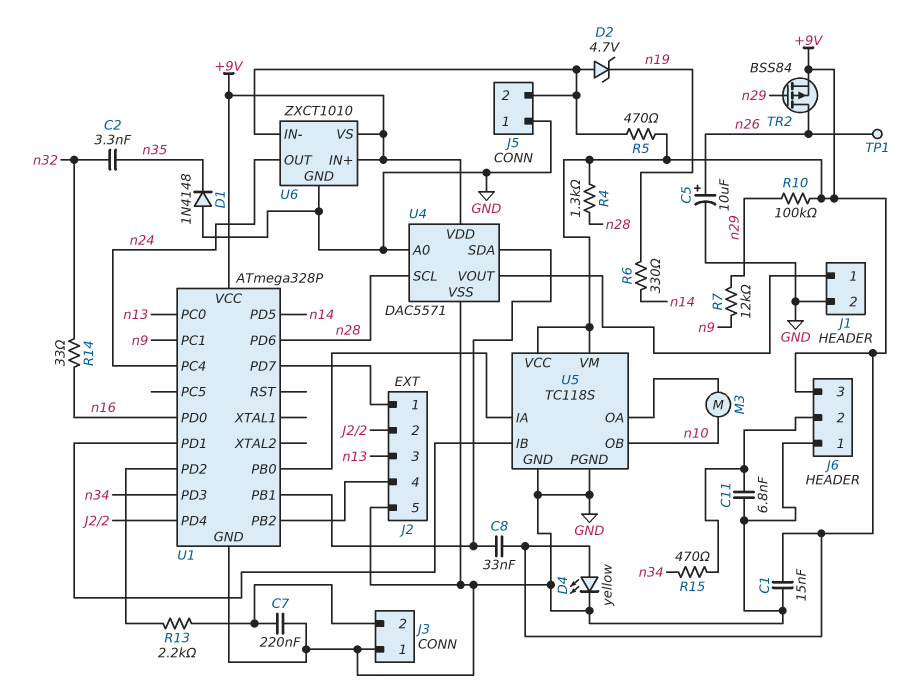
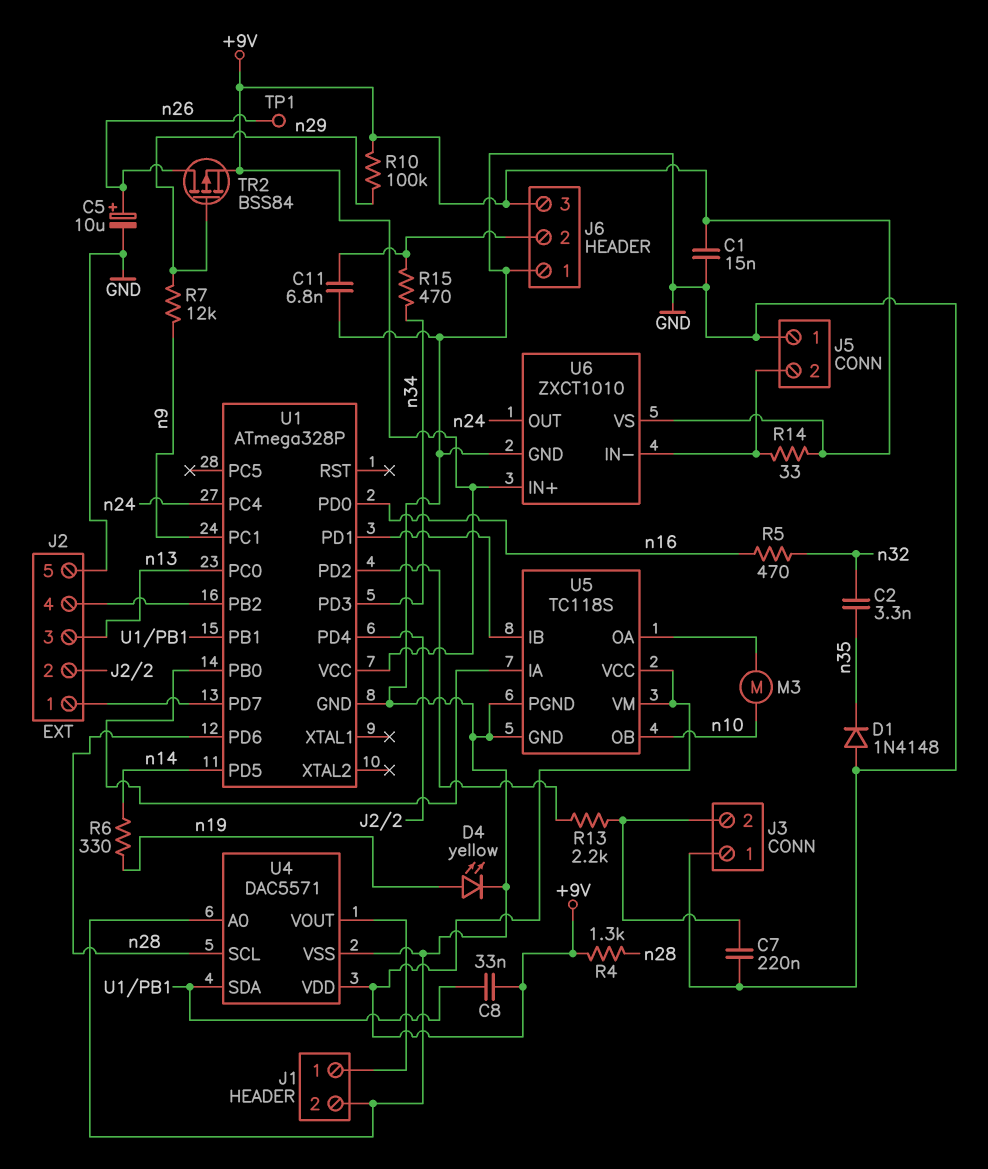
D2: zener 4.7V (A J5/2, K n19) -> none
D4: LED yellow (A +9V, K GND) -> LED yellow (A n19, K GND)
R5: 470 (+9V, J5/2) -> 470 (n16, n32)
R14: 33 (n16, n32) -> 33 (+9V, J5/2)

